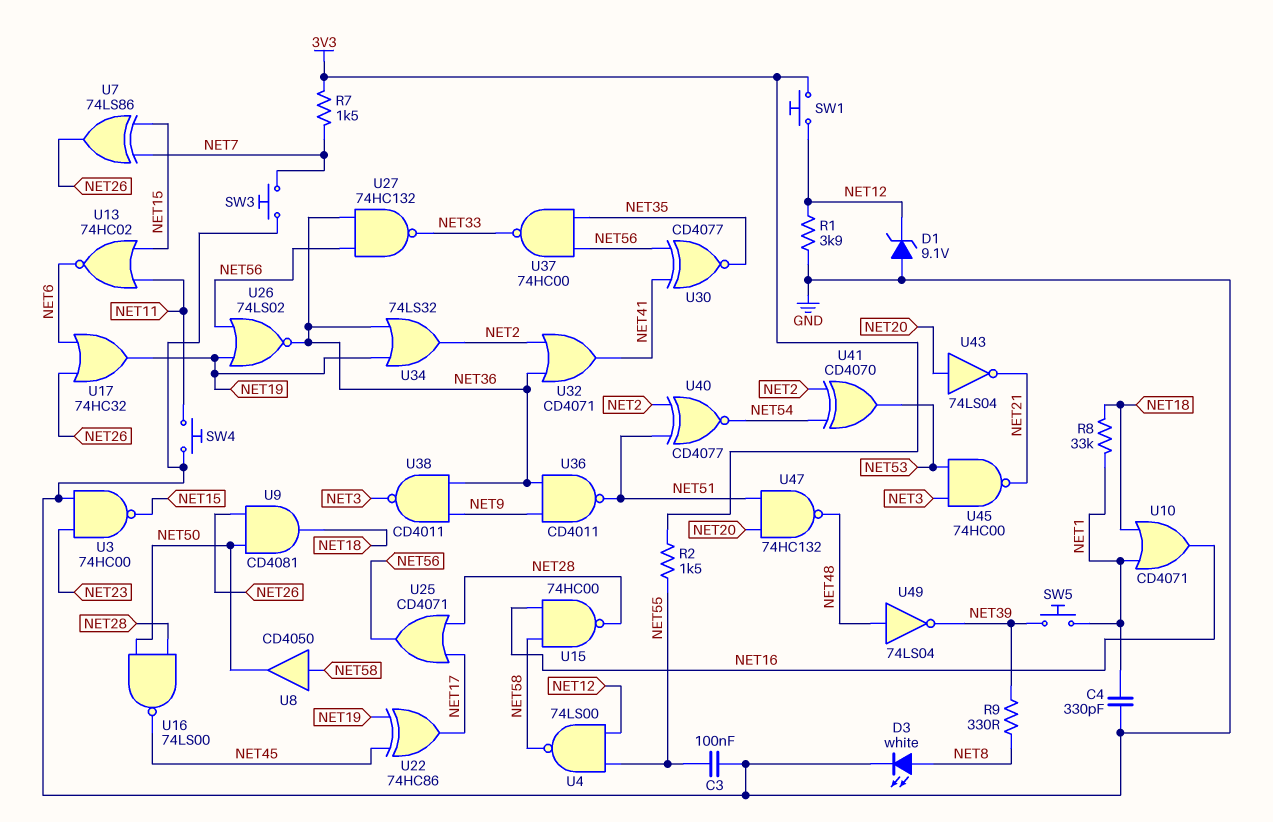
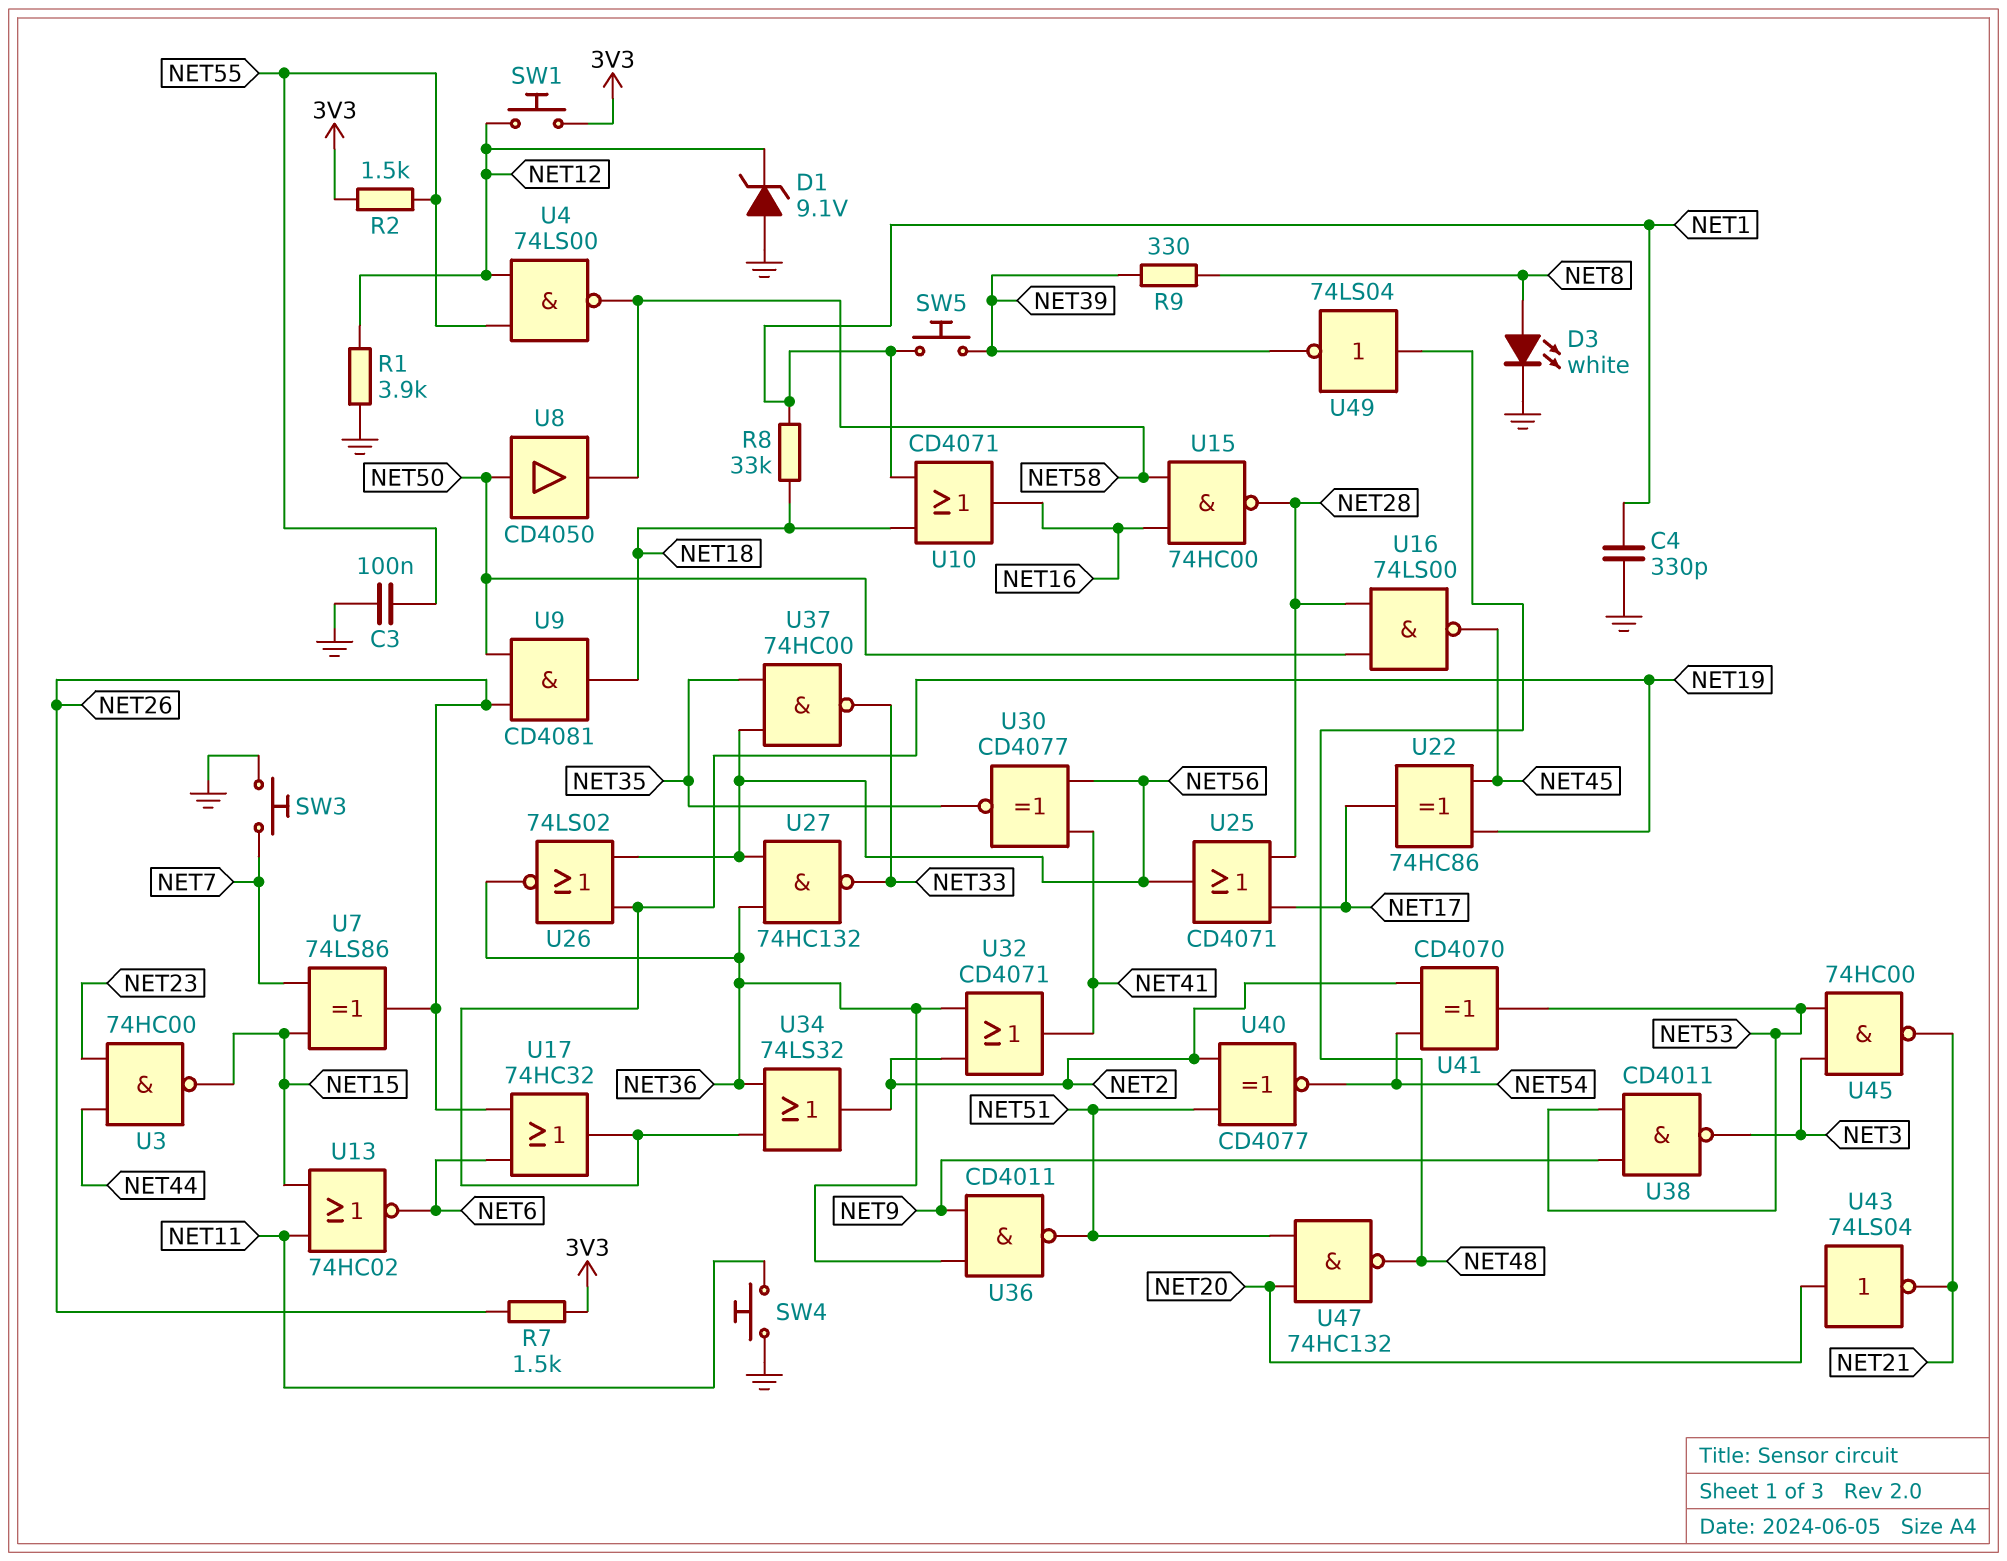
R7: 1.5k (3V3, NET7) -> 1.5k (3V3, NET26)
U3: NAND 74HC00 (in GND, in NET23, out NET15) -> NAND 74HC00 (in NET23, in NET44, out NET15)
U8: buffer CD4050 (in NET58, out NET50) -> buffer CD4050 (in NET50, out NET58)
U38: NAND CD4011 (in NET9, in NET36, out NET3) -> NAND CD4011 (in NET9, in NET53, out NET3)

